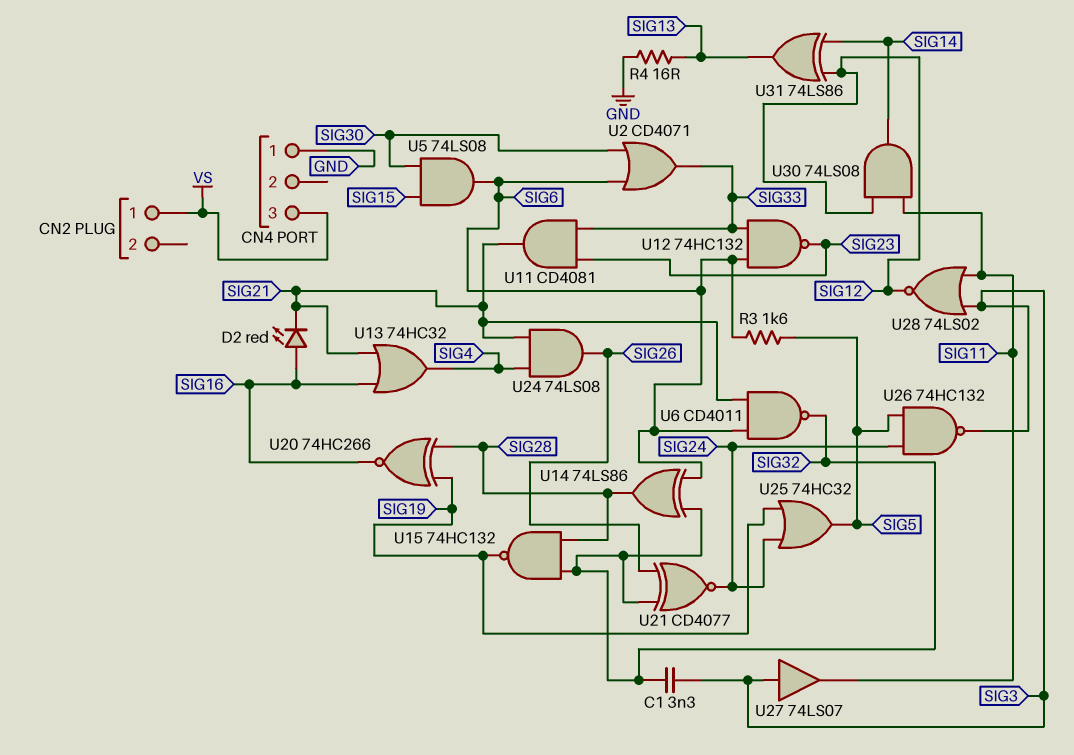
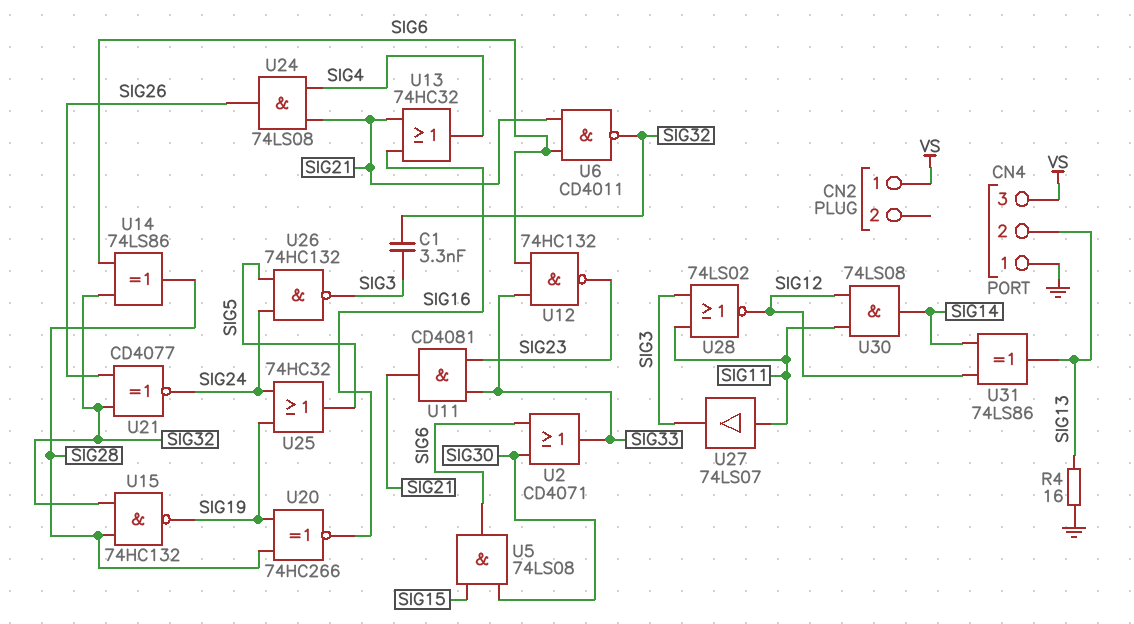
CN4 pin 2: none -> SIG13
D2: LED red (A SIG16, K SIG21) -> none
R3: 1.6k (SIG5, SIG6) -> none
U27: buffer 74LS07 (in SIG3, out SIG11) -> buffer 74LS07 (in SIG11, out SIG3)

